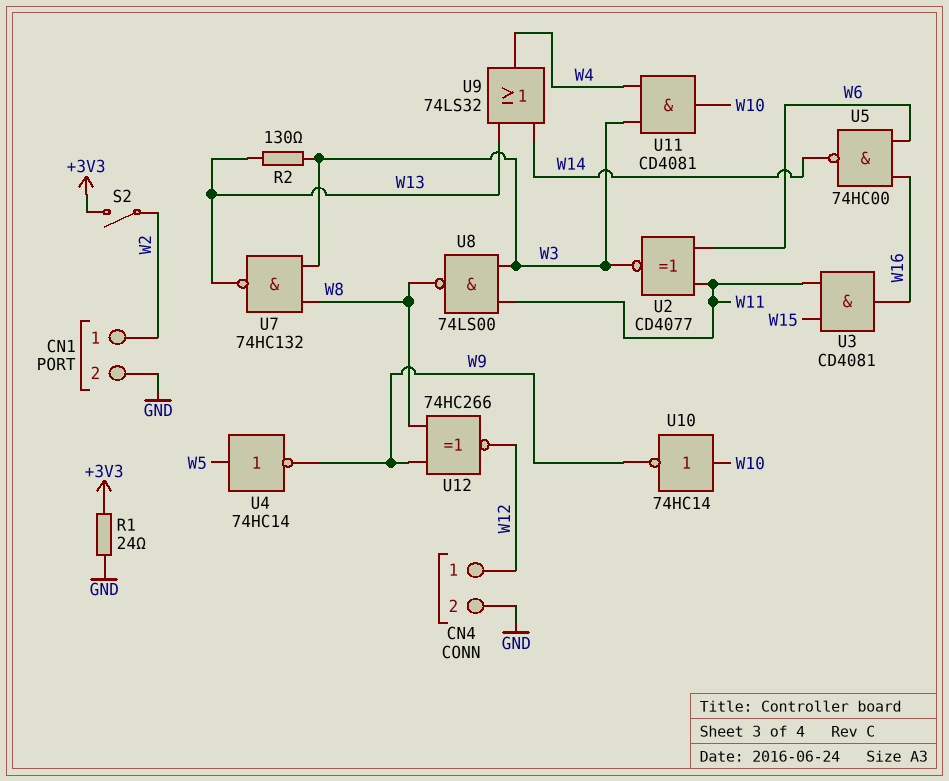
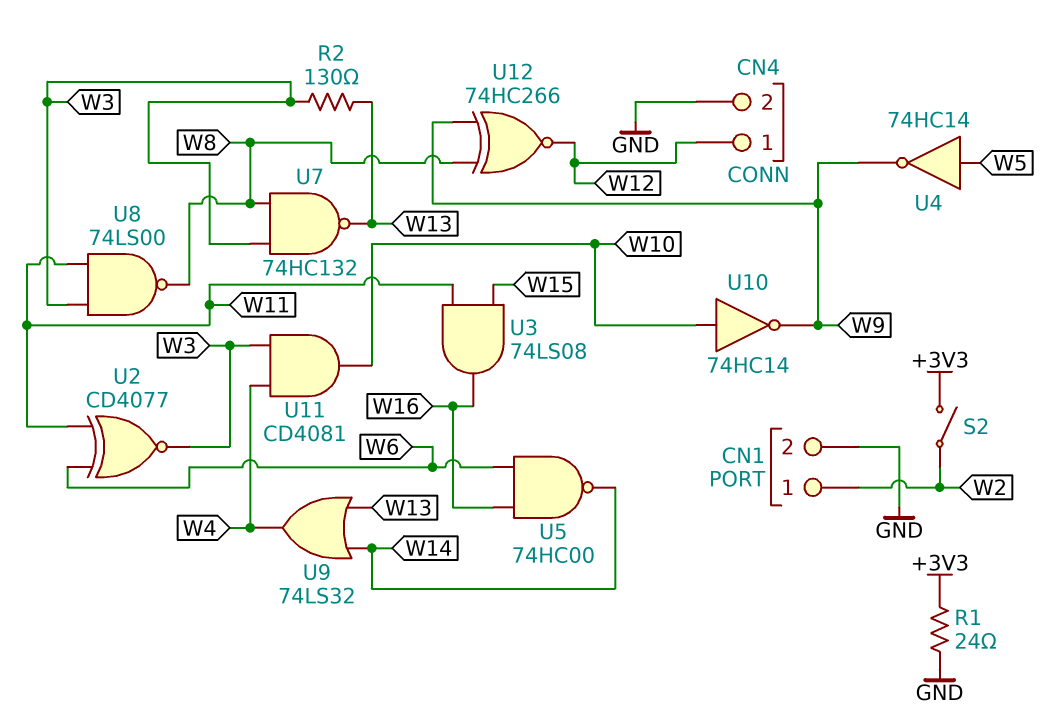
U3: AND CD4081 (in W11, in W15, out W16) -> AND 74LS08 (in W11, in W15, out W16)

